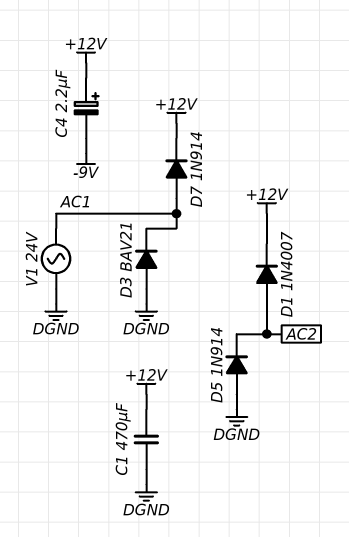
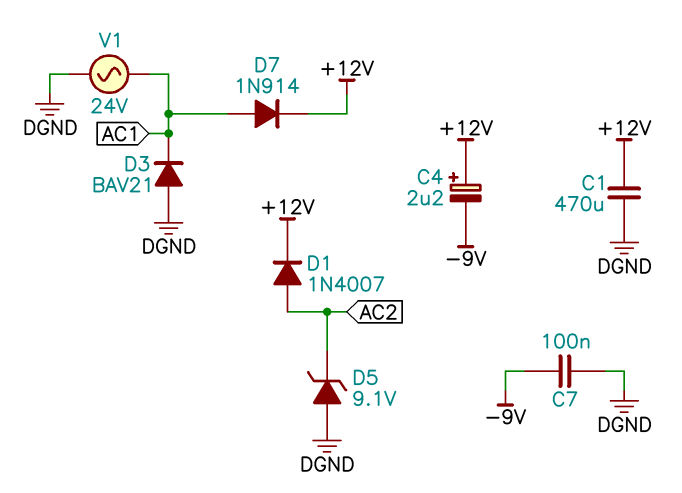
C7: none -> 100nF (-9V, DGND)
D5: diode 1N914 (A DGND, K AC2) -> zener 9.1V (A DGND, K AC2)

